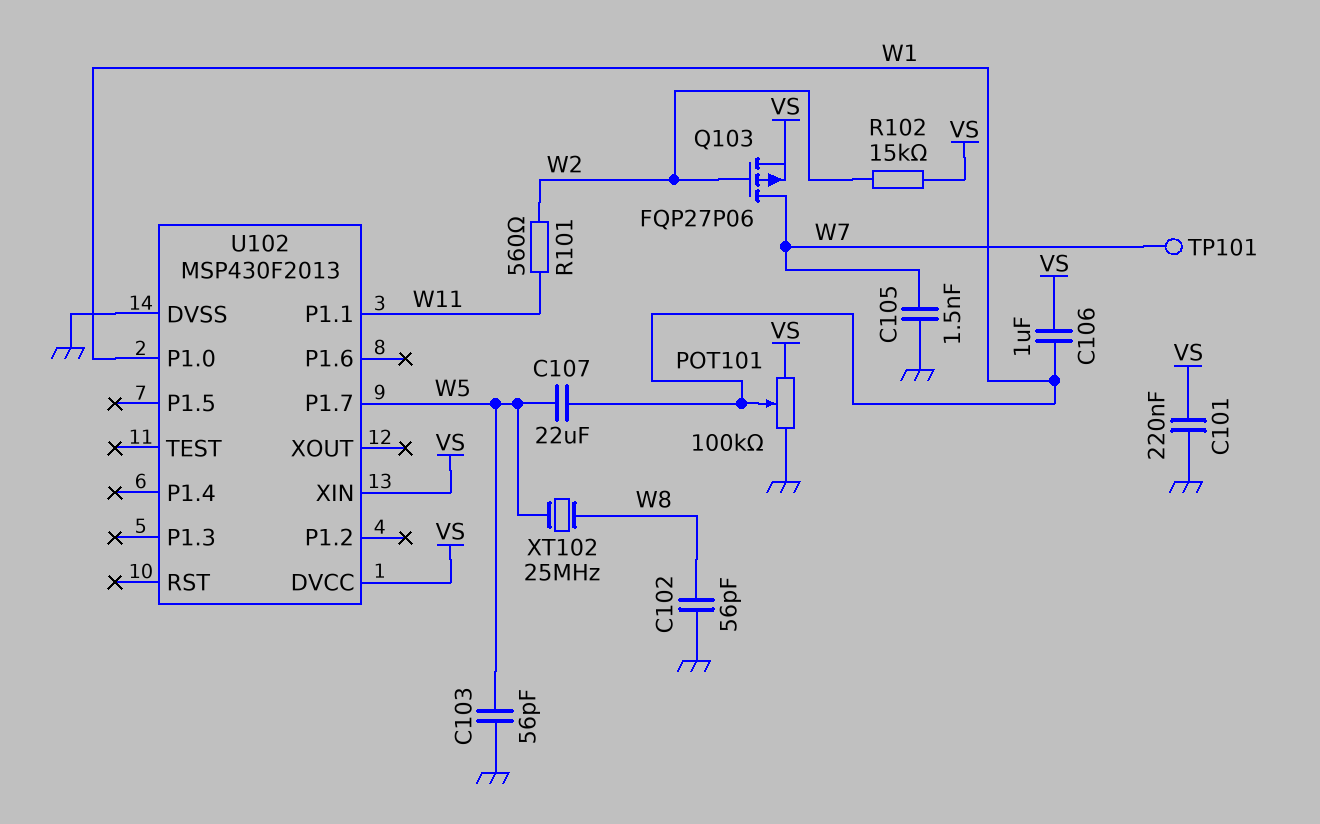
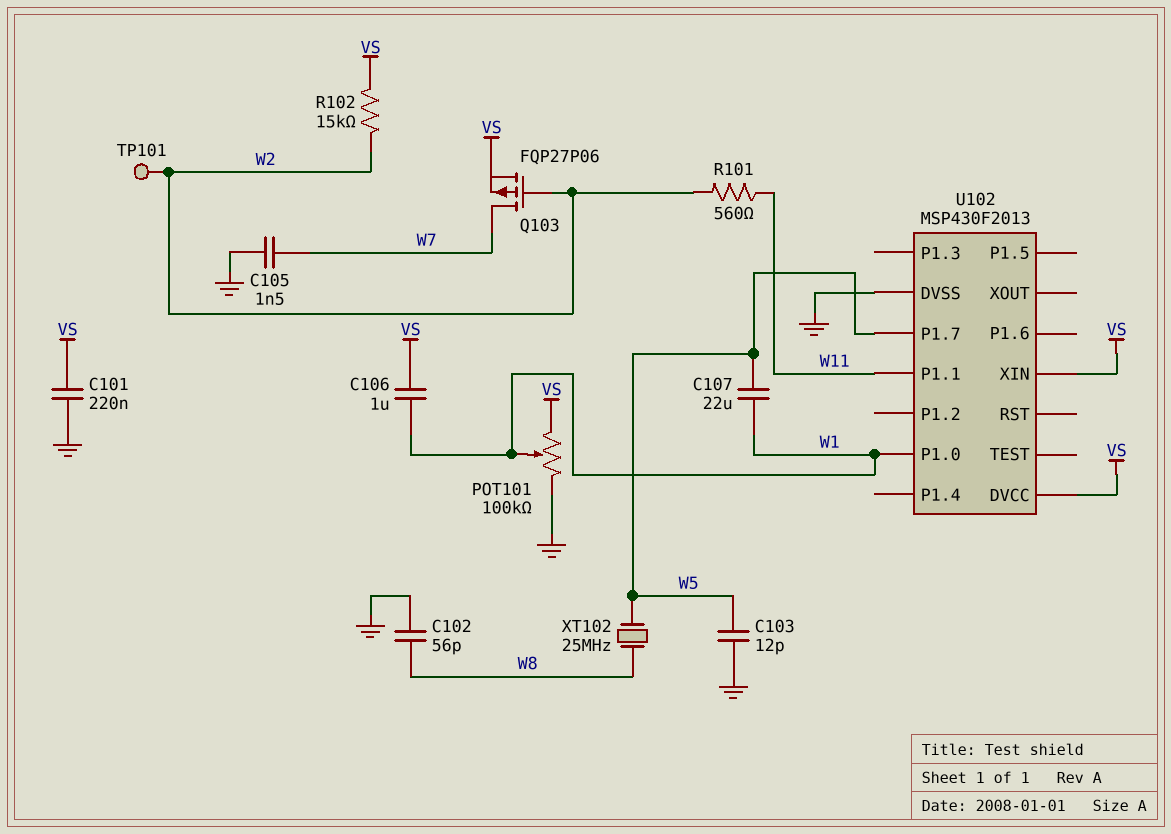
C103: 56pF (GND, W5) -> 12pF (GND, W5)
TP101: test point (W7) -> test point (W2)

